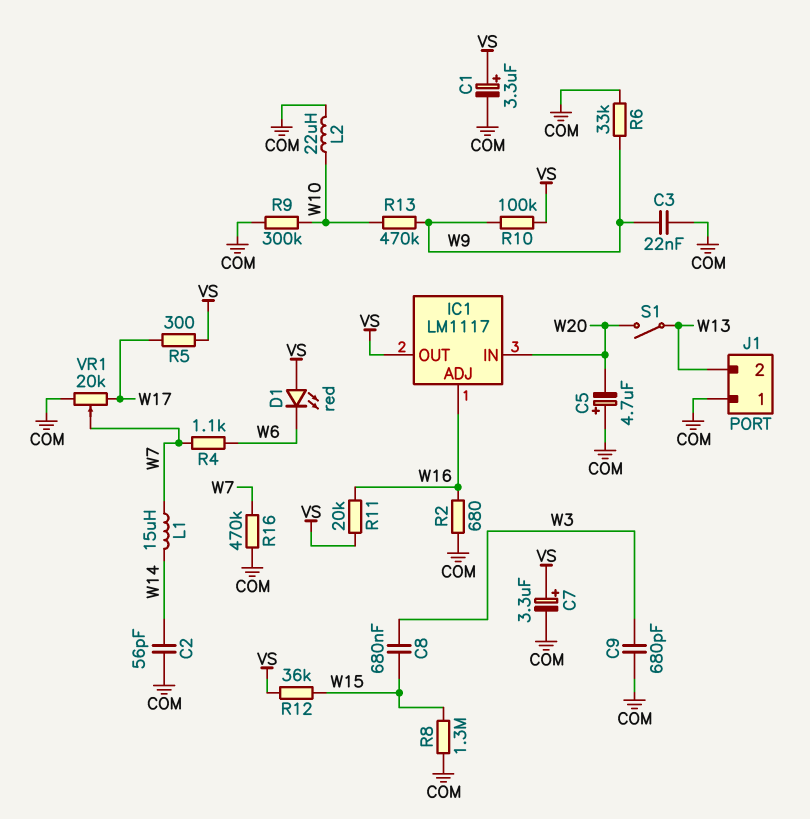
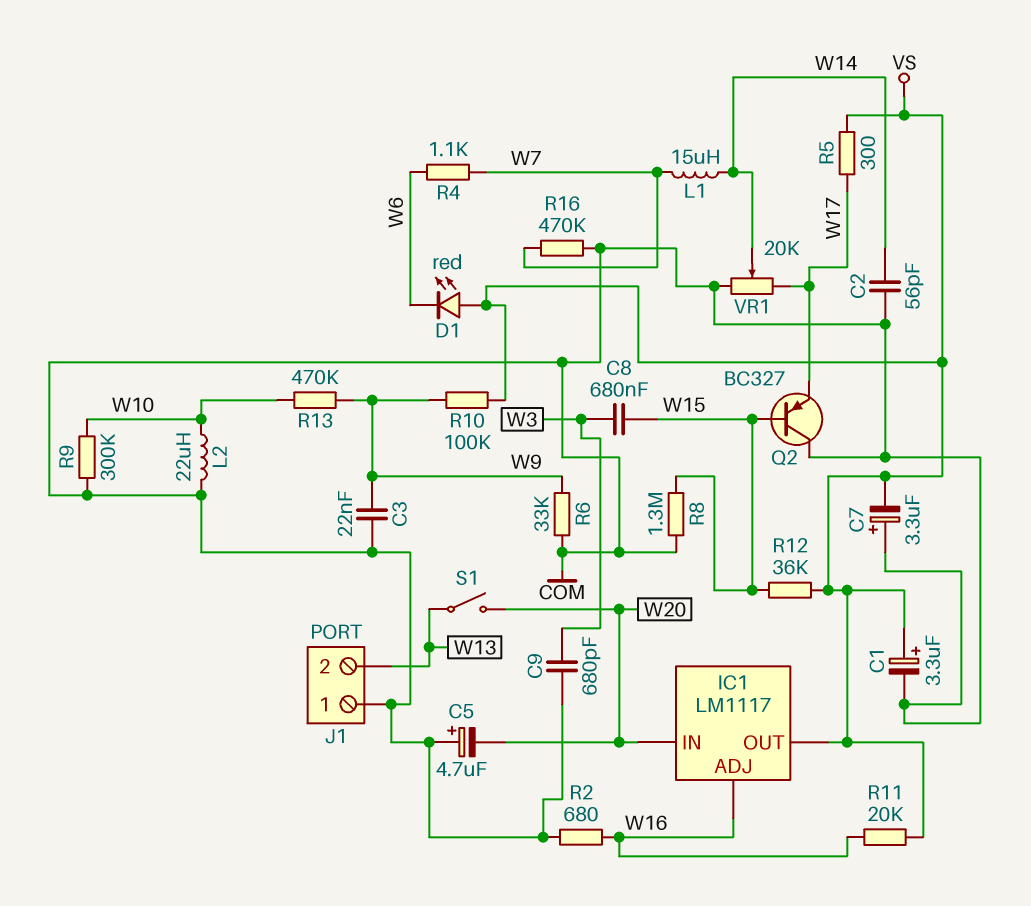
C7: 3.3uF (plus VS, minus COM) -> 3.3uF (plus COM, minus VS)
Q2: none -> PNP BC327 (B W15, C COM, E W17)
VR1: 20k (COM, W17, wiper W7) -> 20k (COM, W17, wiper W14)

